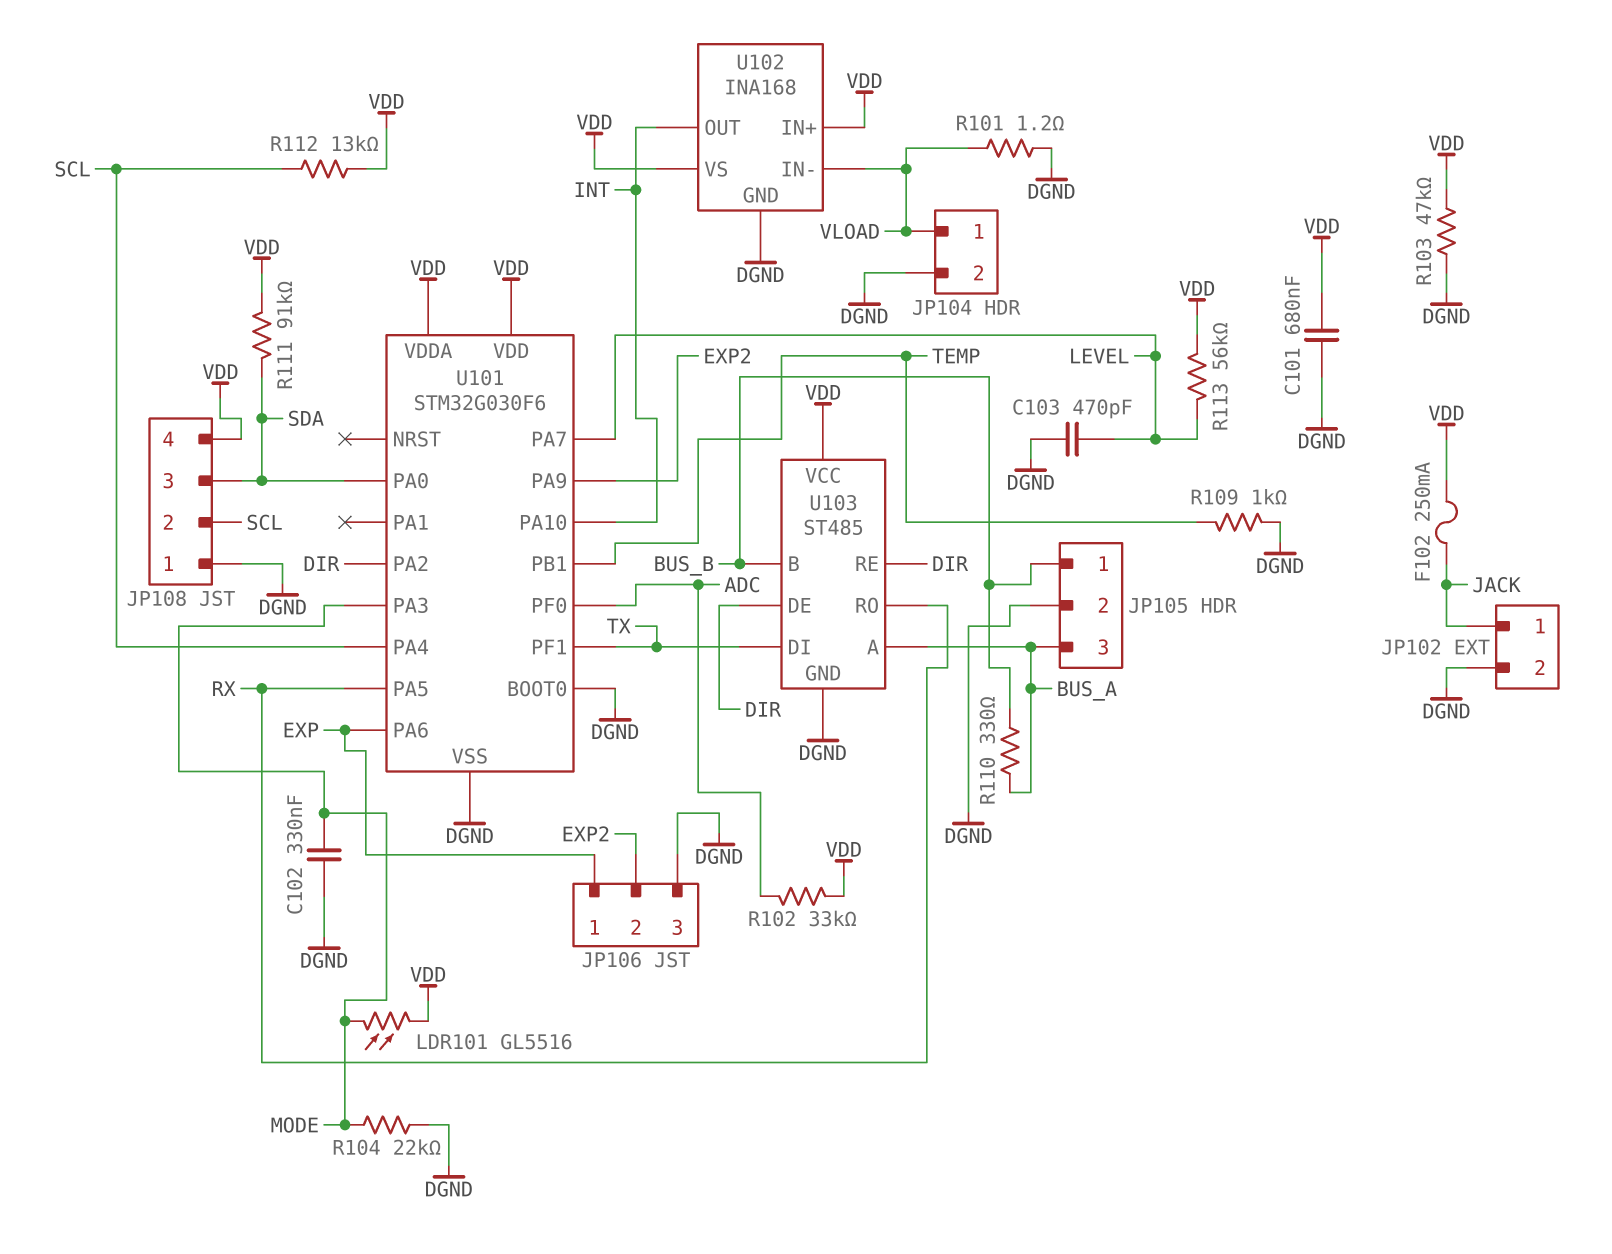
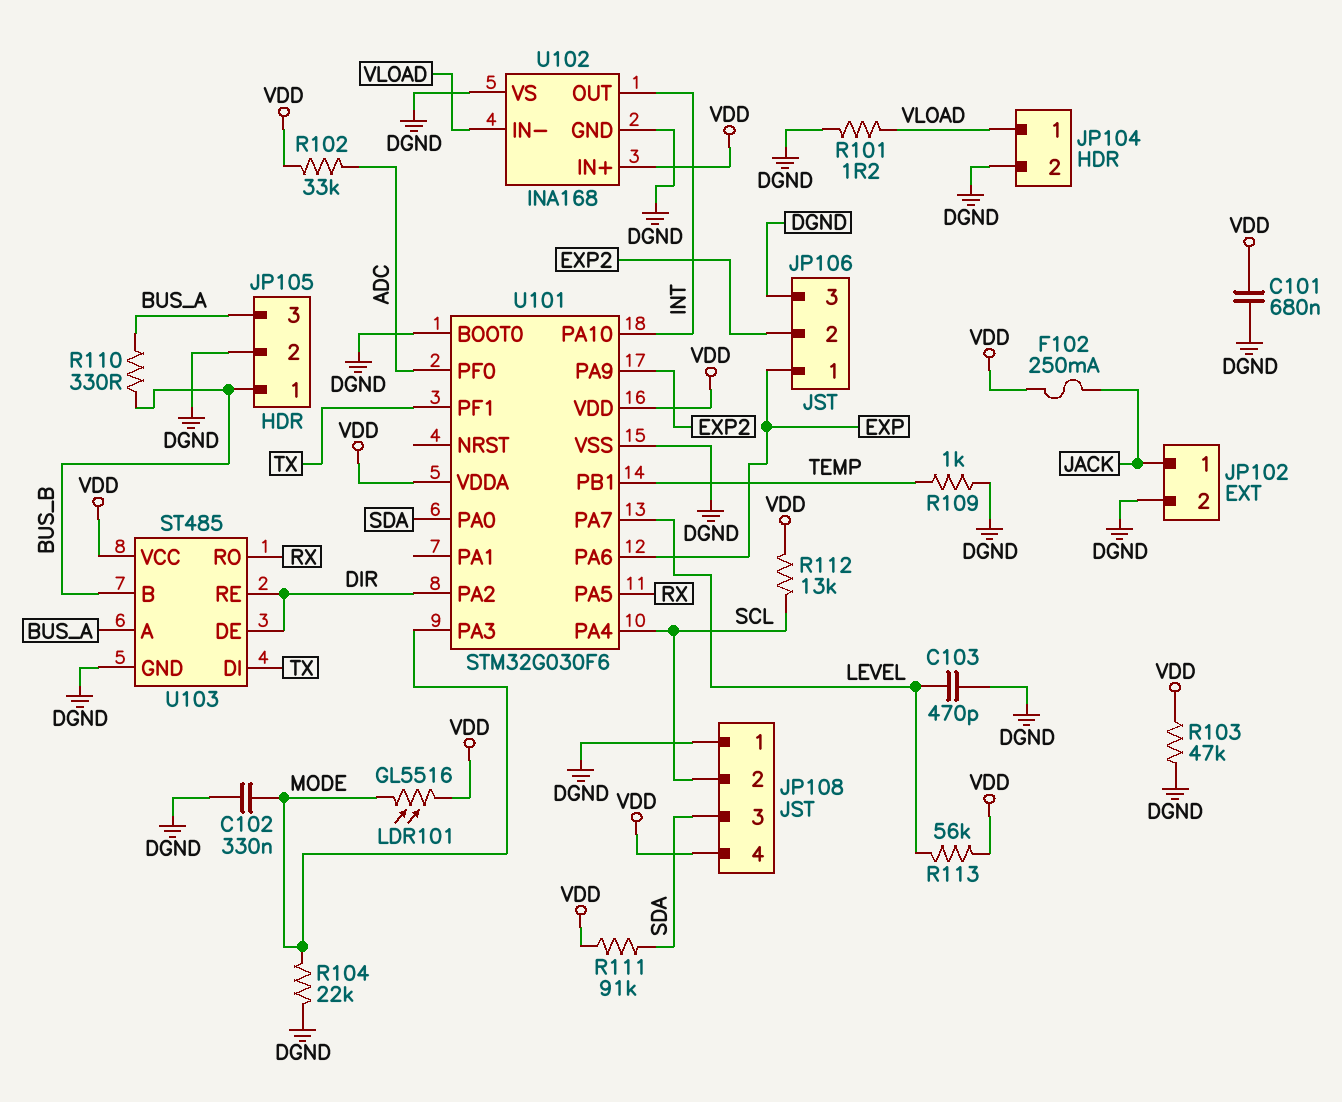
U102 pin VS: VDD -> DGND

